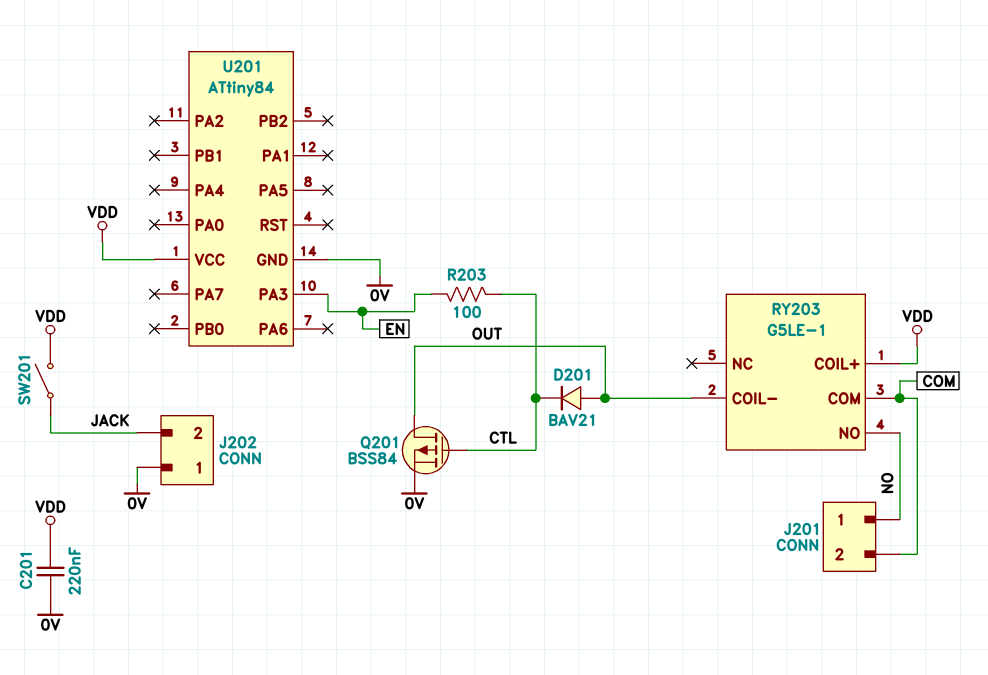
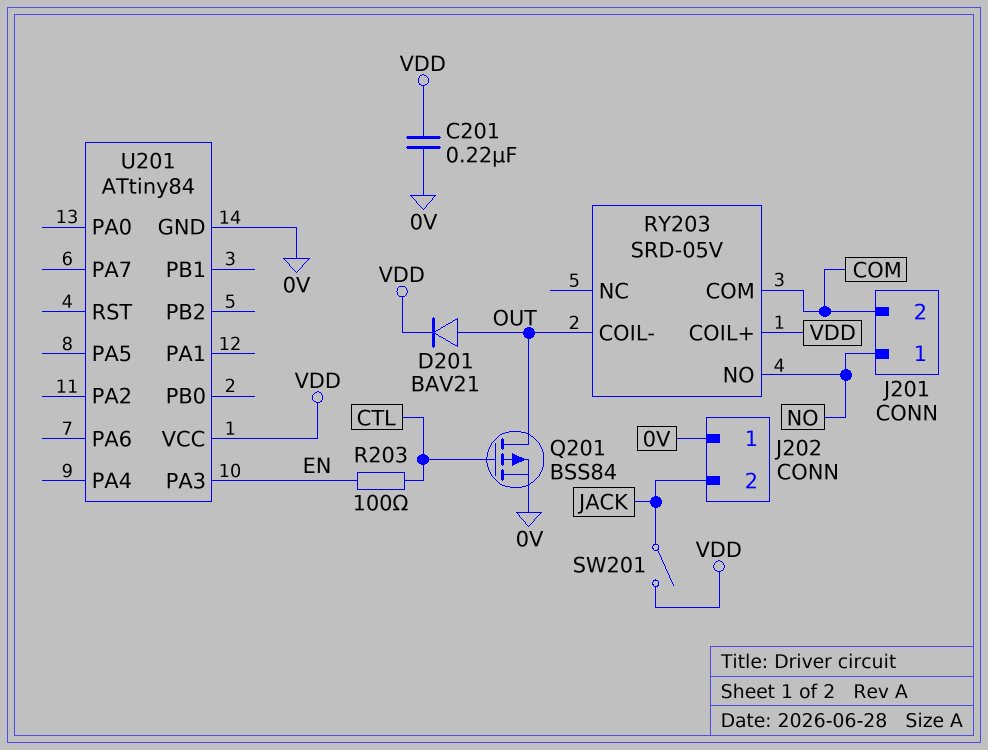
D201: diode BAV21 (A OUT, K CTL) -> diode BAV21 (A OUT, K VDD)
RY203: G5LE-1 -> SRD-05V

